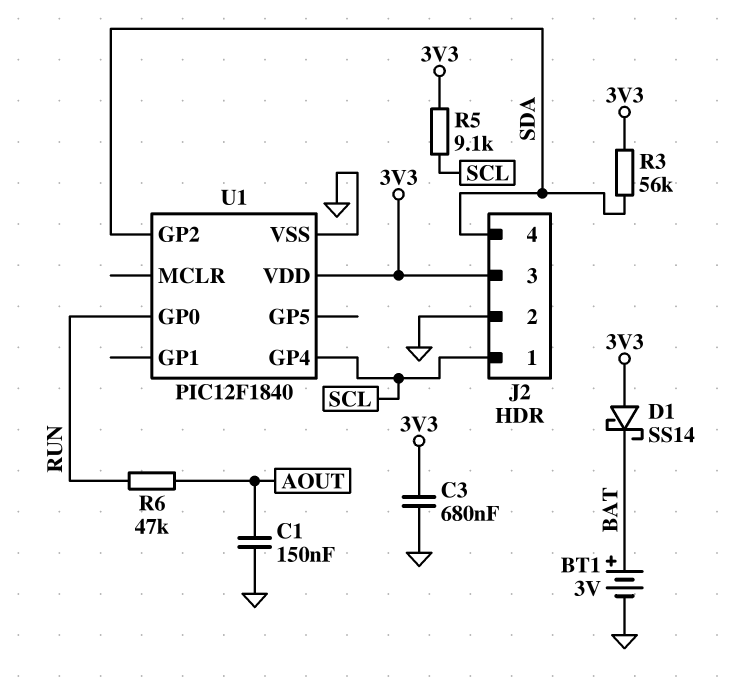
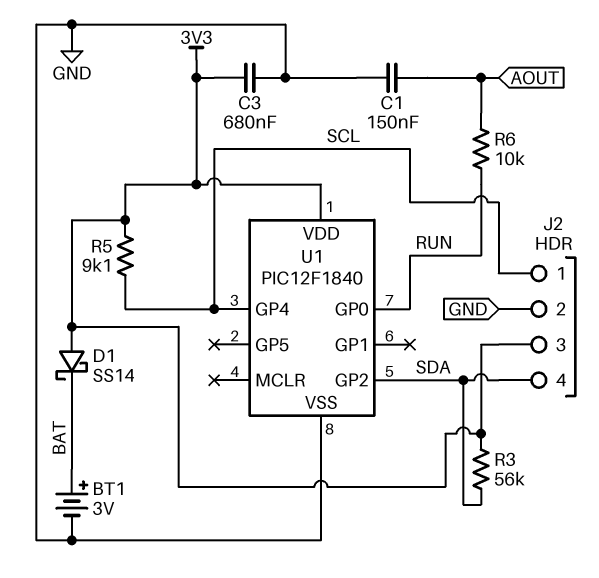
R6: 47k (AOUT, RUN) -> 10k (AOUT, RUN)

